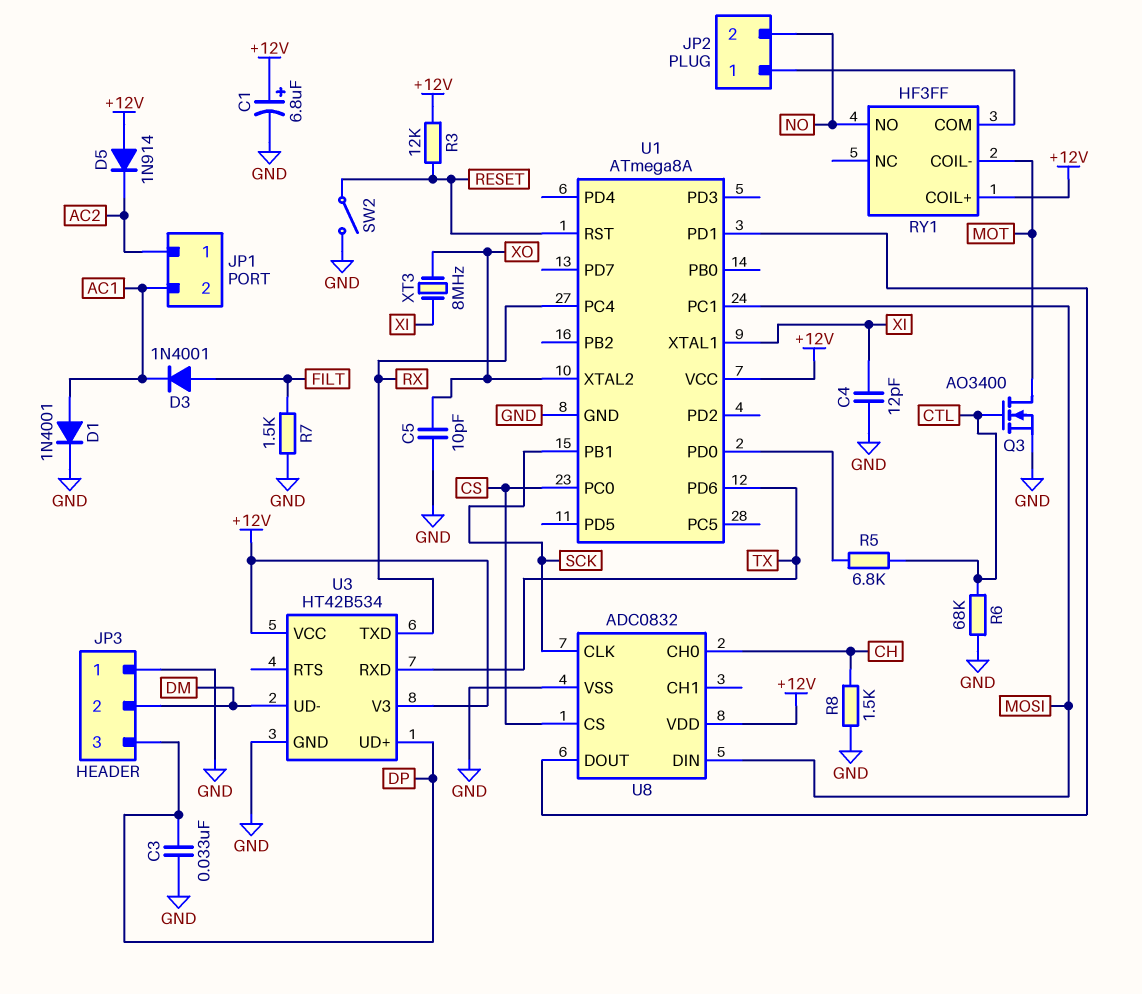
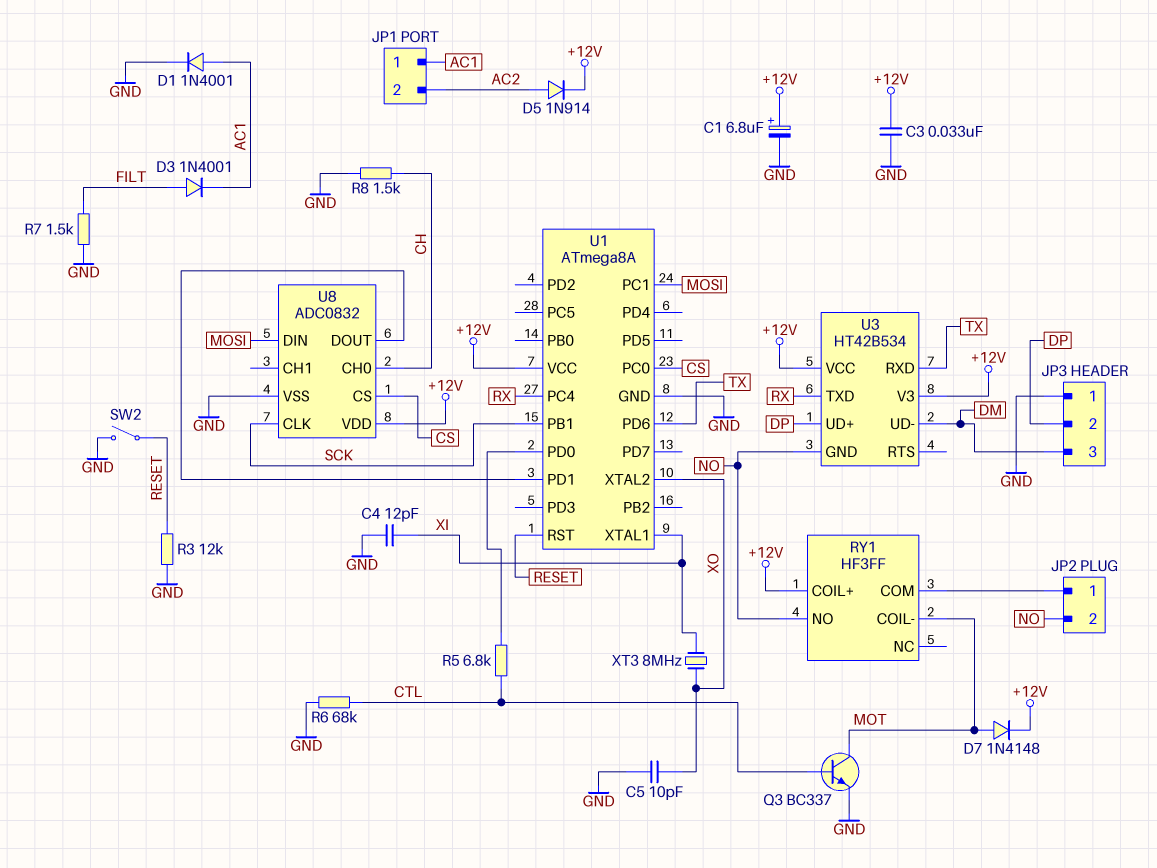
C3: 33nF (DP, GND) -> 33nF (+12V, GND)
D5: diode 1N914 (A +12V, K AC2) -> diode 1N914 (A AC2, K +12V)
D7: none -> diode 1N4148 (A MOT, K +12V)
JP1 pin 1: AC2 -> AC1
JP1 pin 2: AC1 -> AC2
JP3 pin 2: DM -> DP
JP3 pin 3: DP -> DM
Q3: NMOS AO3400 (G CTL, D MOT, S GND) -> NPN BC337 (B CTL, C MOT, E GND)
R3: 12k (+12V, RESET) -> 12k (GND, RESET)
U3 pin GND: GND -> NO

